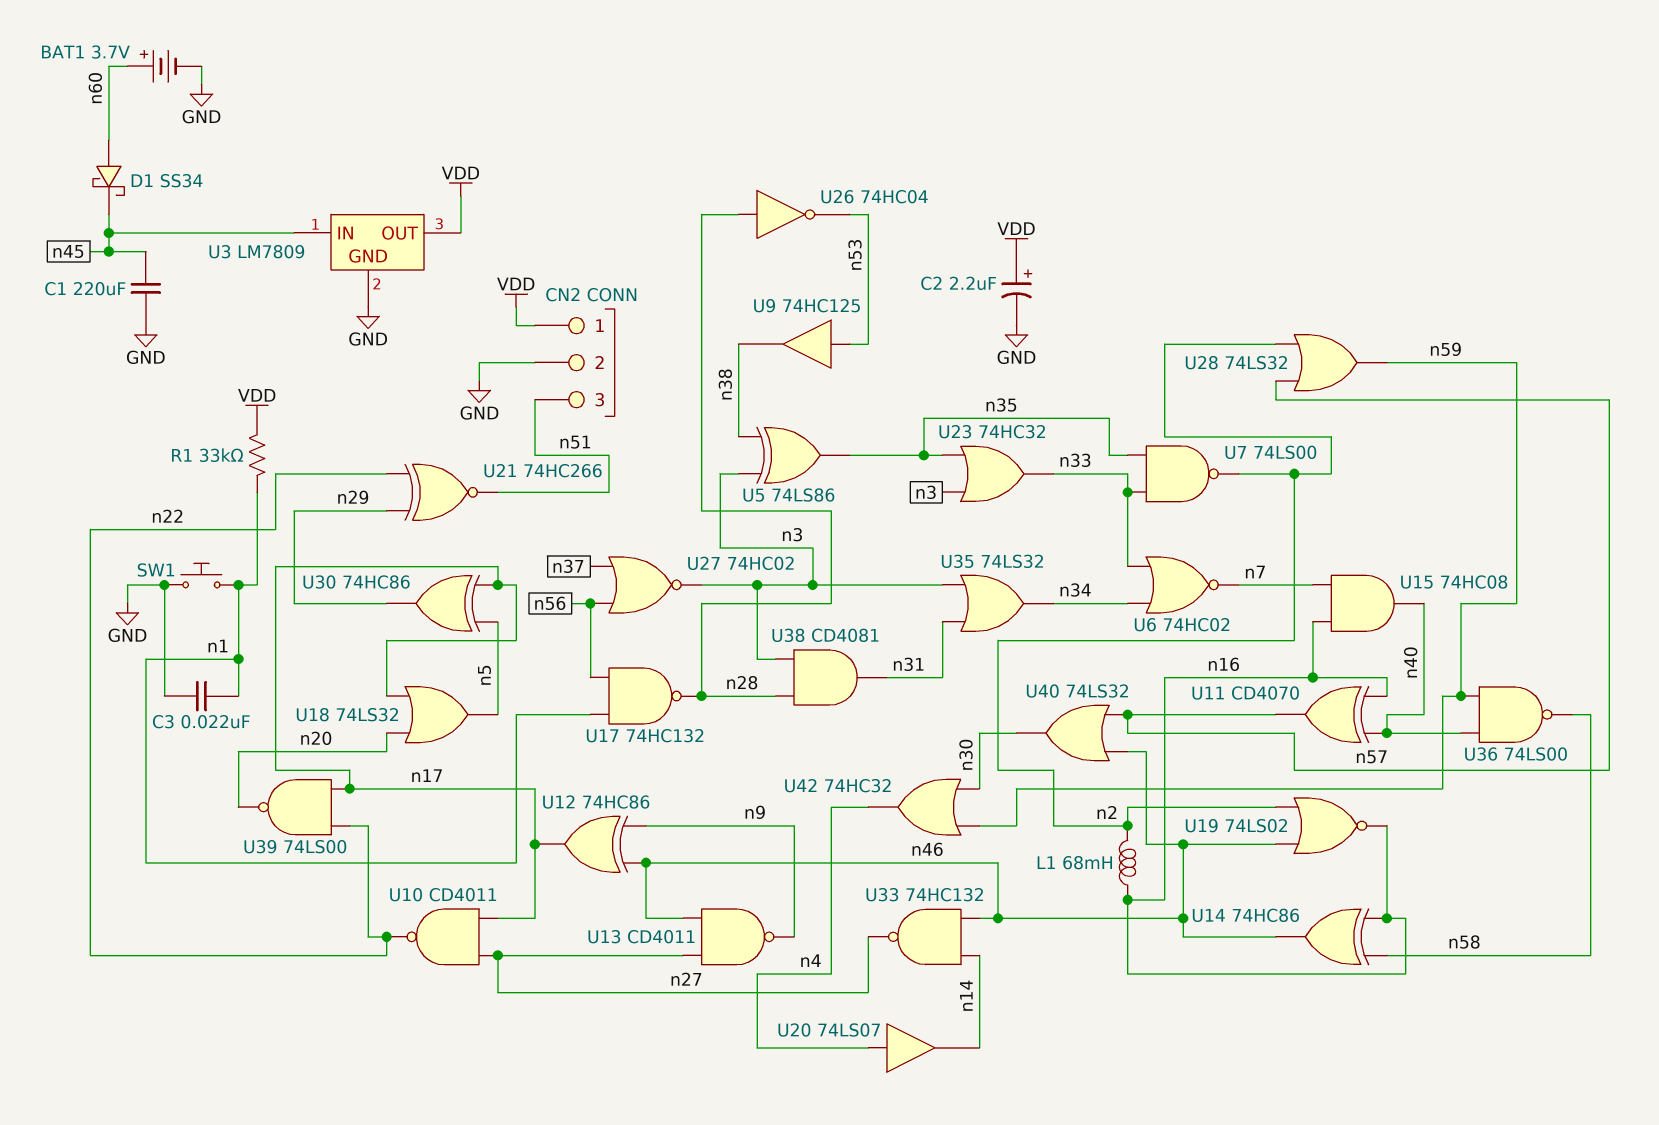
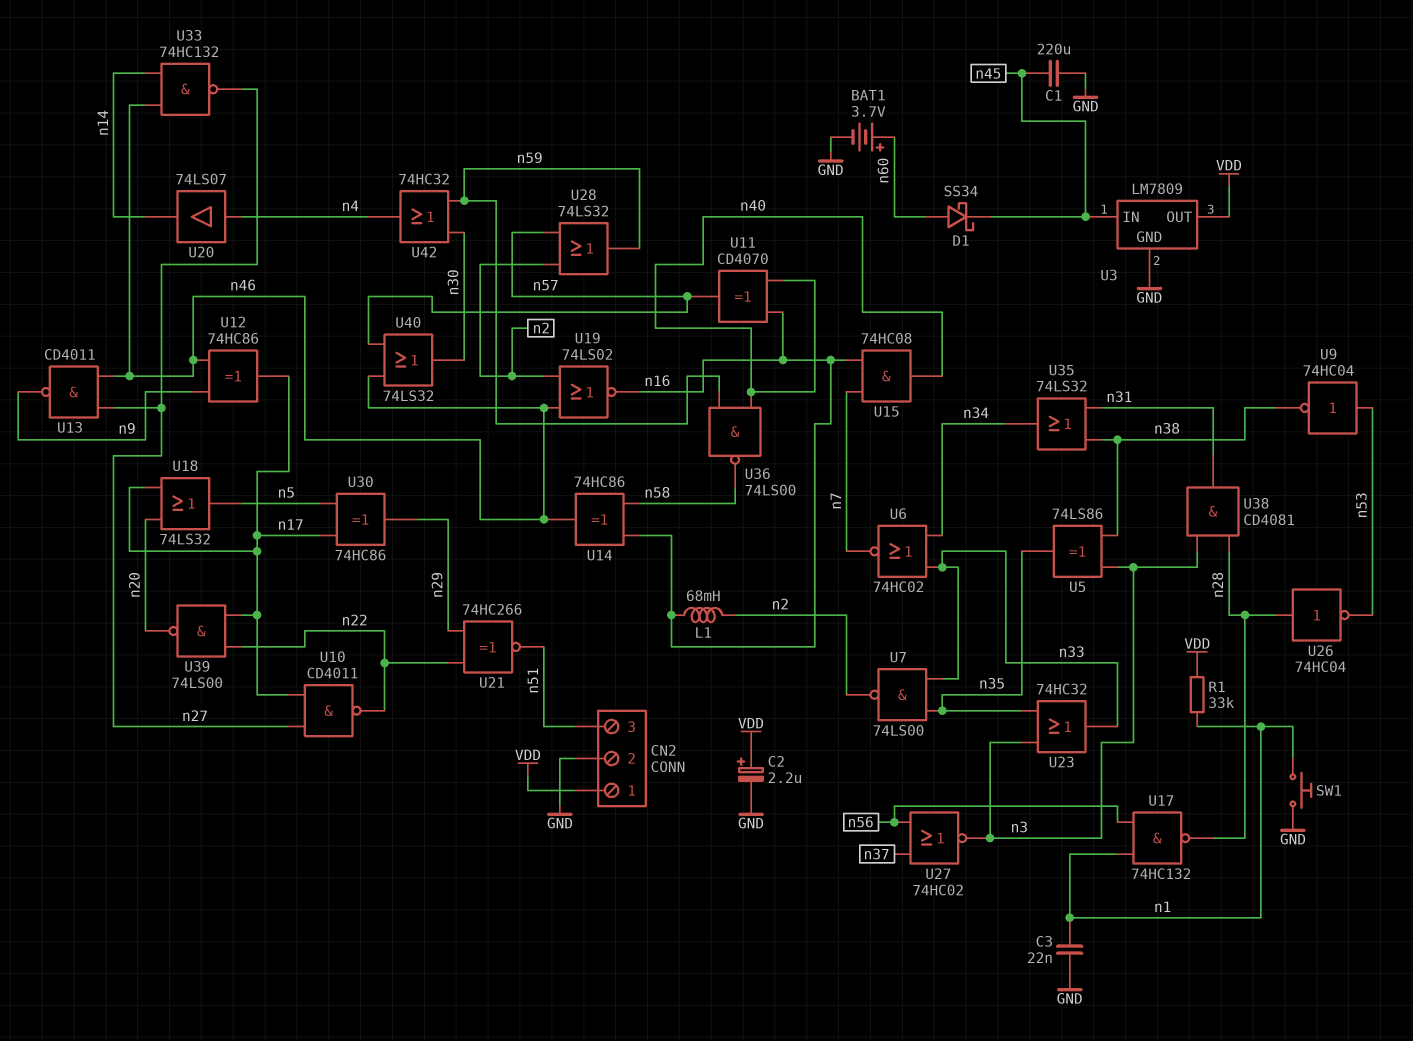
U9: buffer 74HC125 (in n53, out n38) -> NOT 74HC04 (in n53, out n38)
U35: OR 74LS32 (in n3, in n31, out n34) -> OR 74LS32 (in n31, in n38, out n34)

